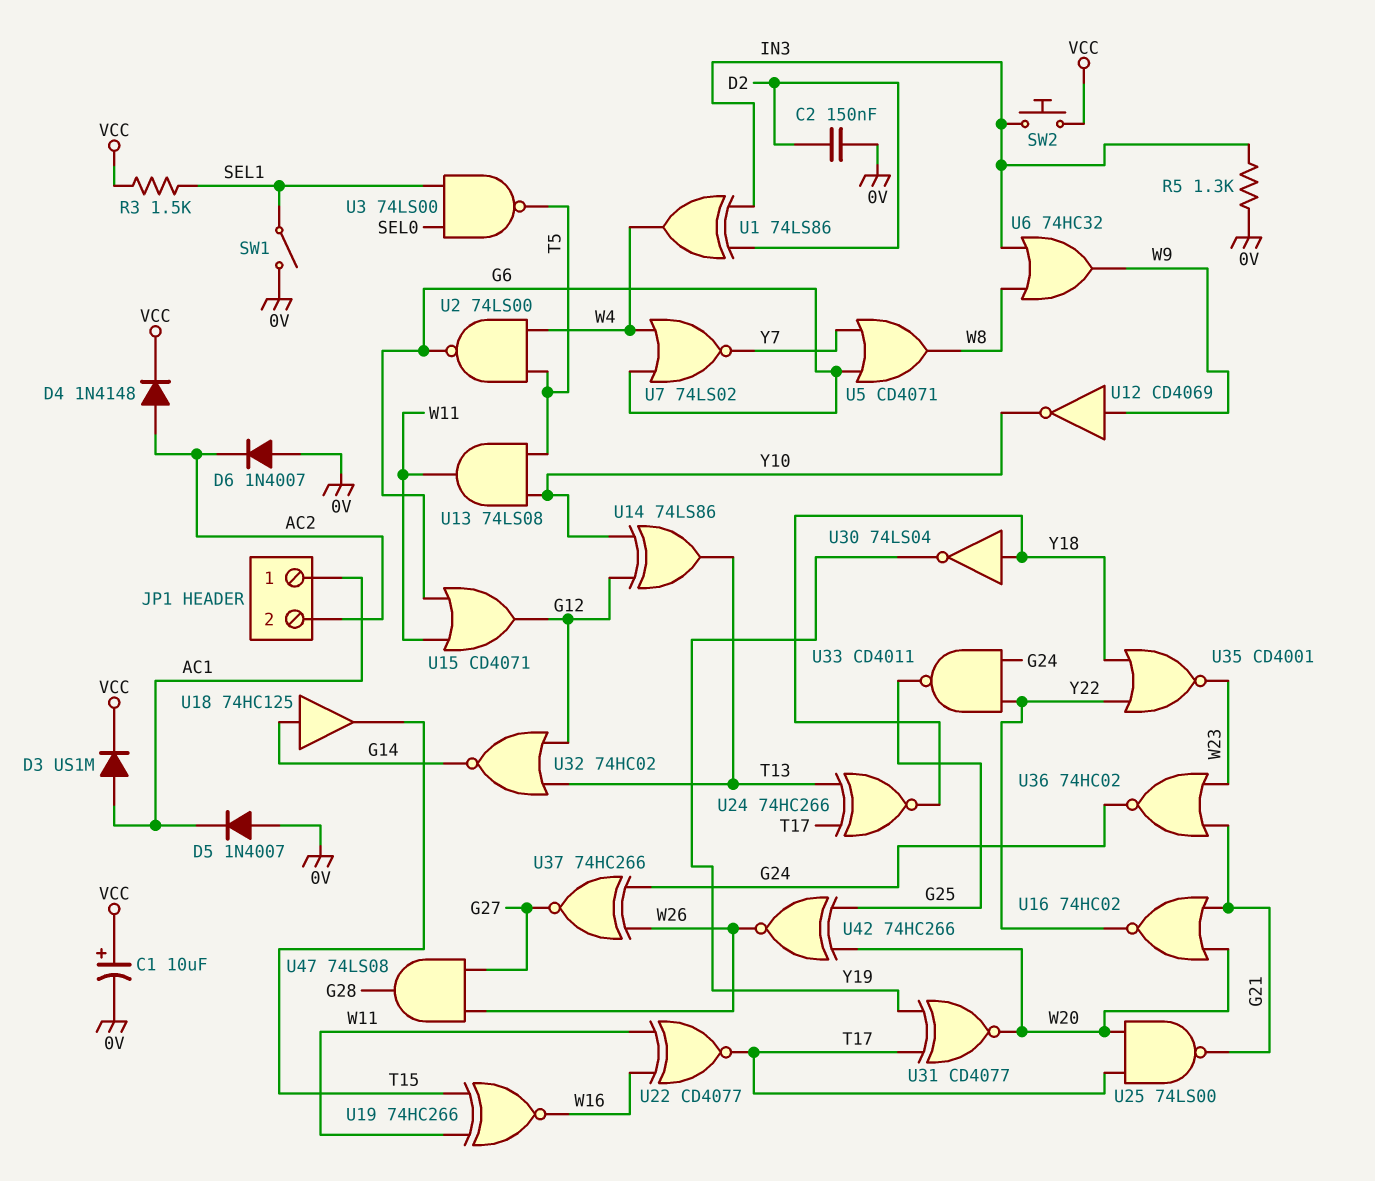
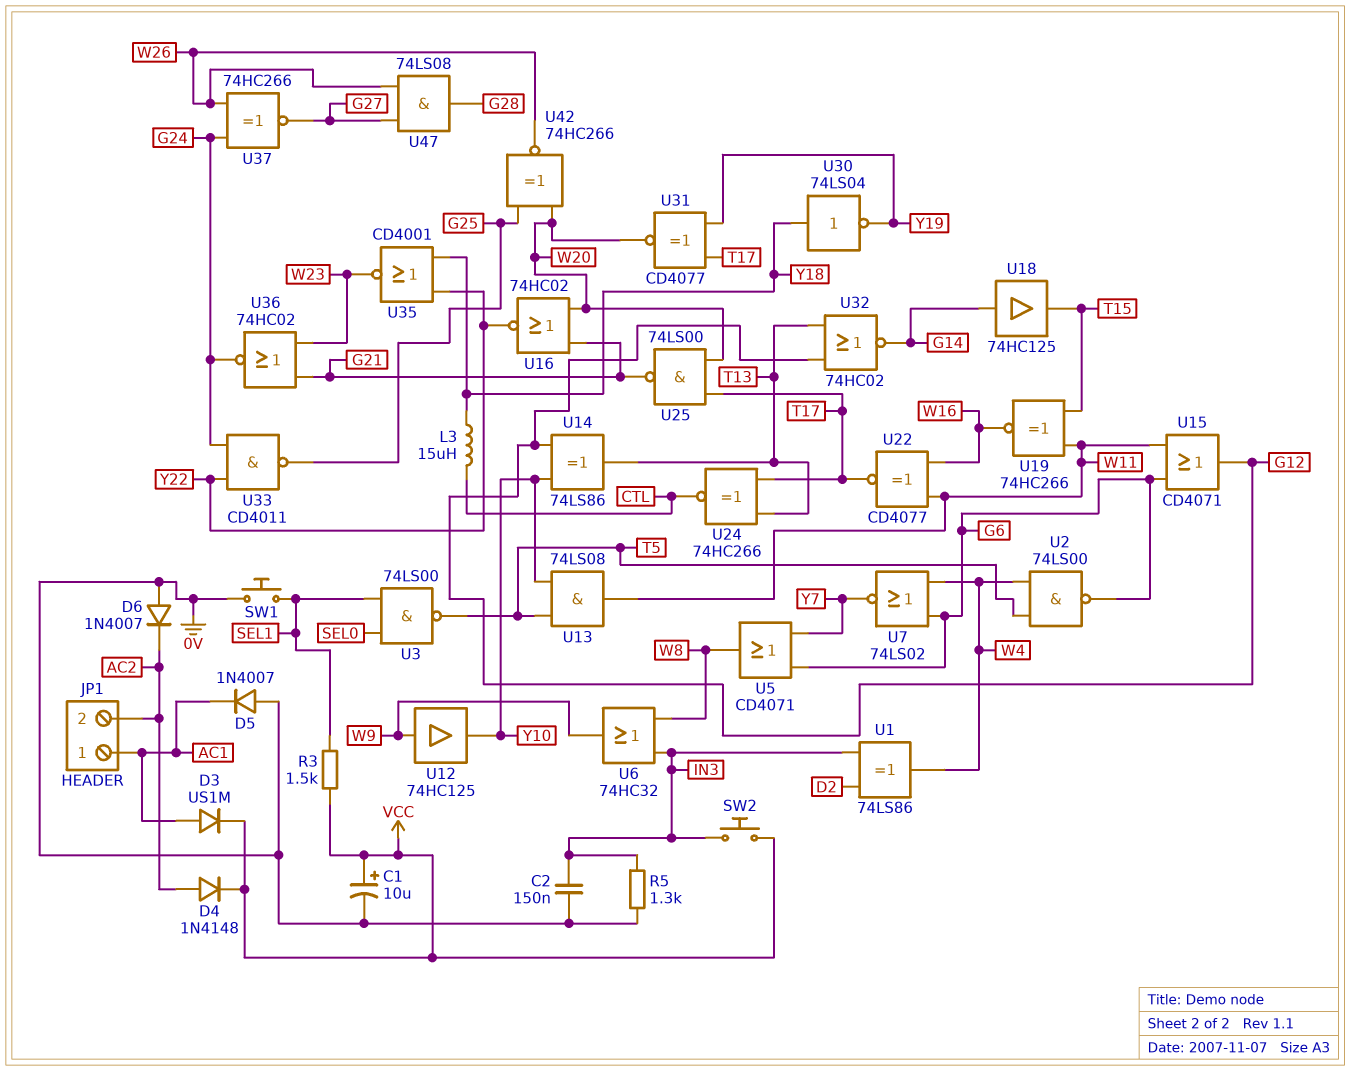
C2: 150nF (0V, D2) -> 150nF (0V, IN3)
L3: none -> 15uH (CTL, Y18)
SW1: switch (0V, SEL1) -> button (0V, SEL1)
U12: NOT CD4069 (in W9, out Y10) -> buffer 74HC125 (in W9, out Y10)
U24: XNOR 74HC266 (in T13, in T17, out Y18) -> XNOR 74HC266 (in T13, in T17, out CTL)

